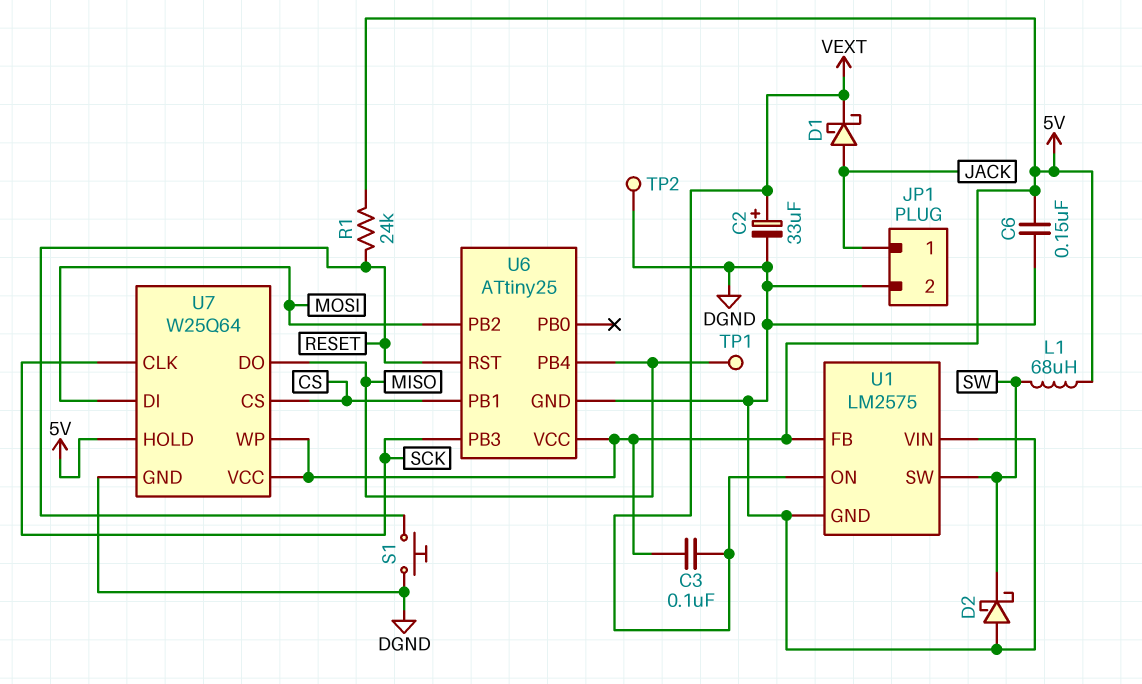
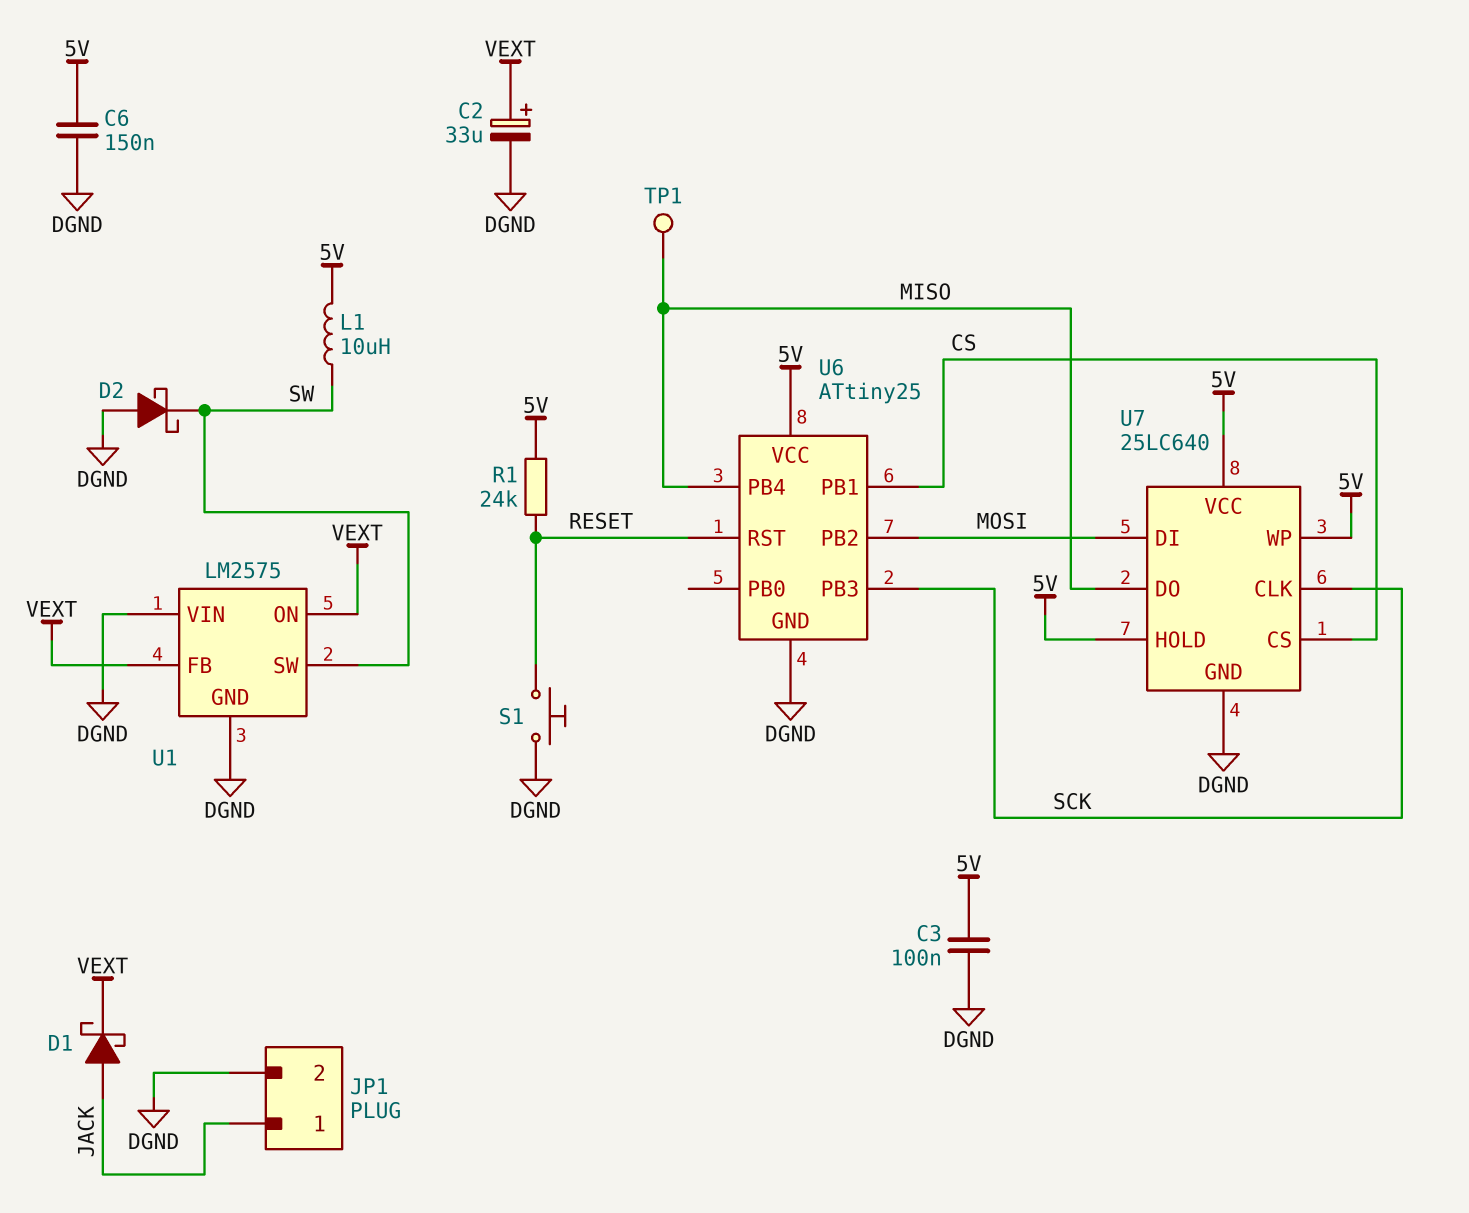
C3: 100nF (5V, VEXT) -> 100nF (5V, DGND)
L1: 68uH (5V, SW) -> 10uH (5V, SW)
TP2: test point (DGND) -> none
U1 pin FB: 5V -> VEXT
U7: W25Q64 -> 25LC640

